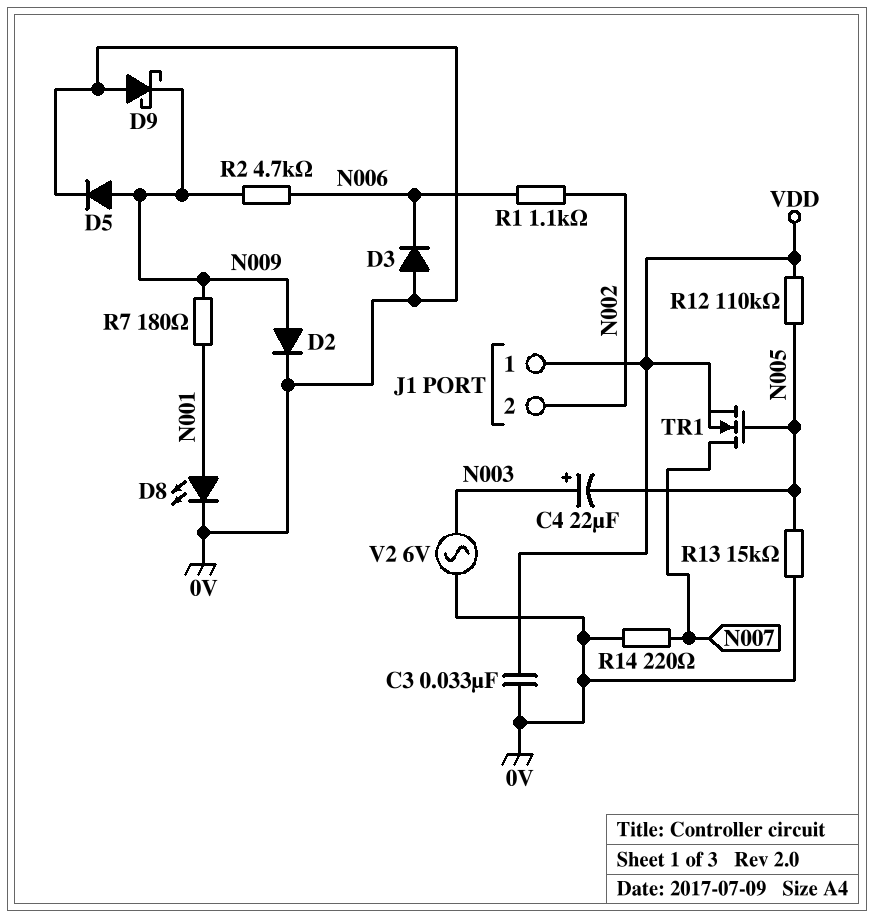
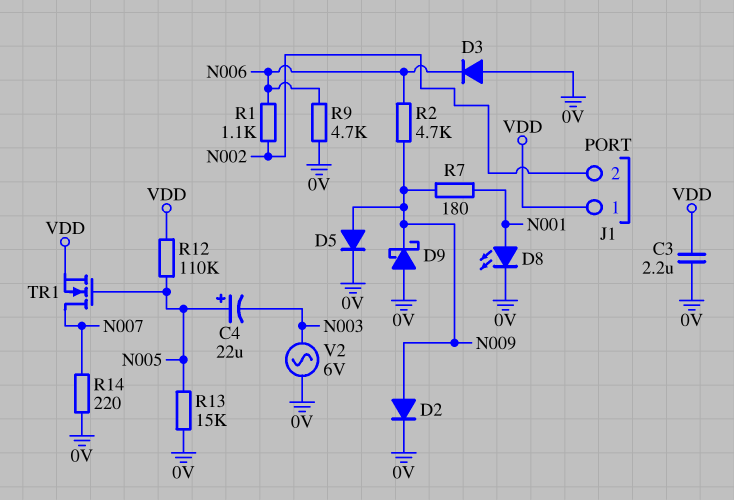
C3: 33nF (0V, VDD) -> 2.2uF (0V, VDD)
C4: 22uF (plus N003, minus N005) -> 22uF (plus N005, minus N003)
R9: none -> 4.7k (0V, N006)

